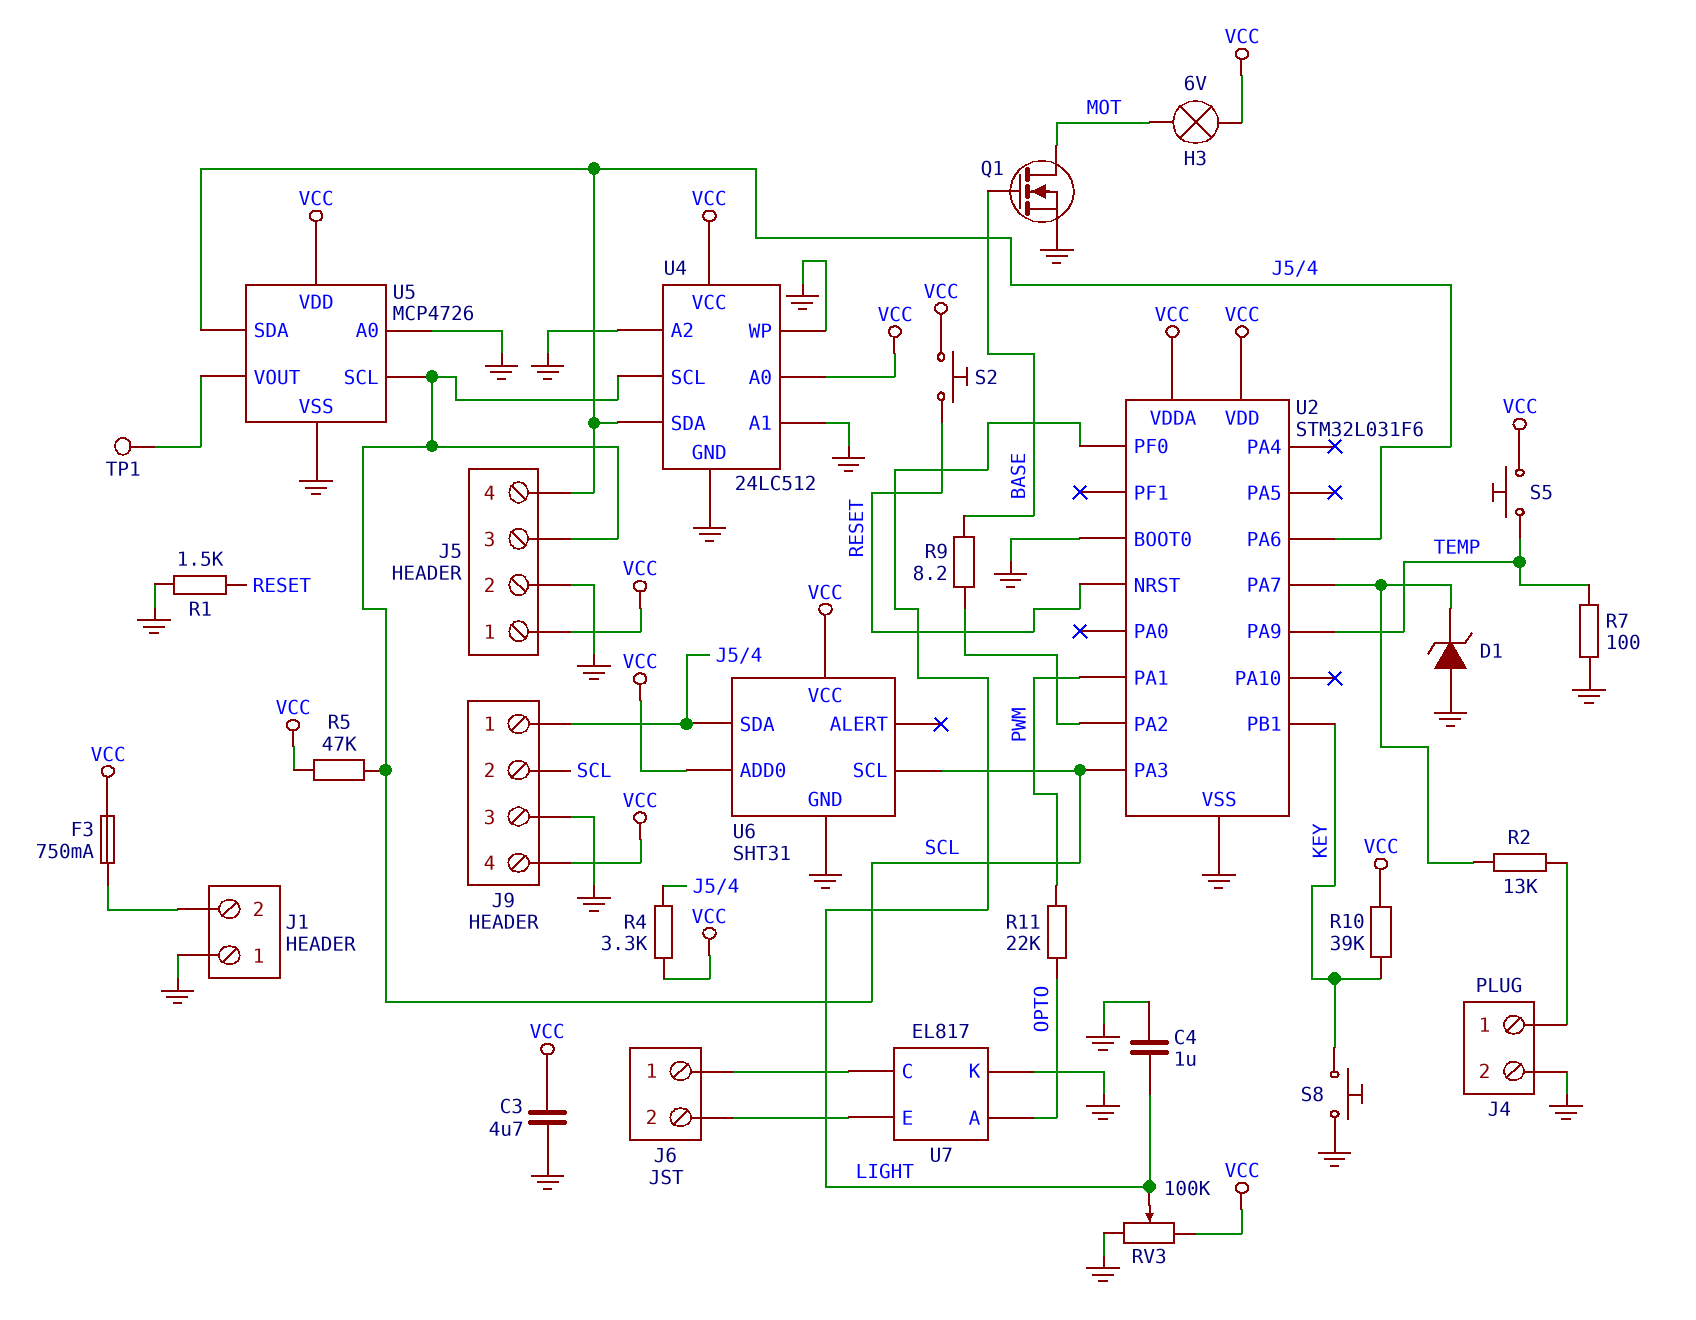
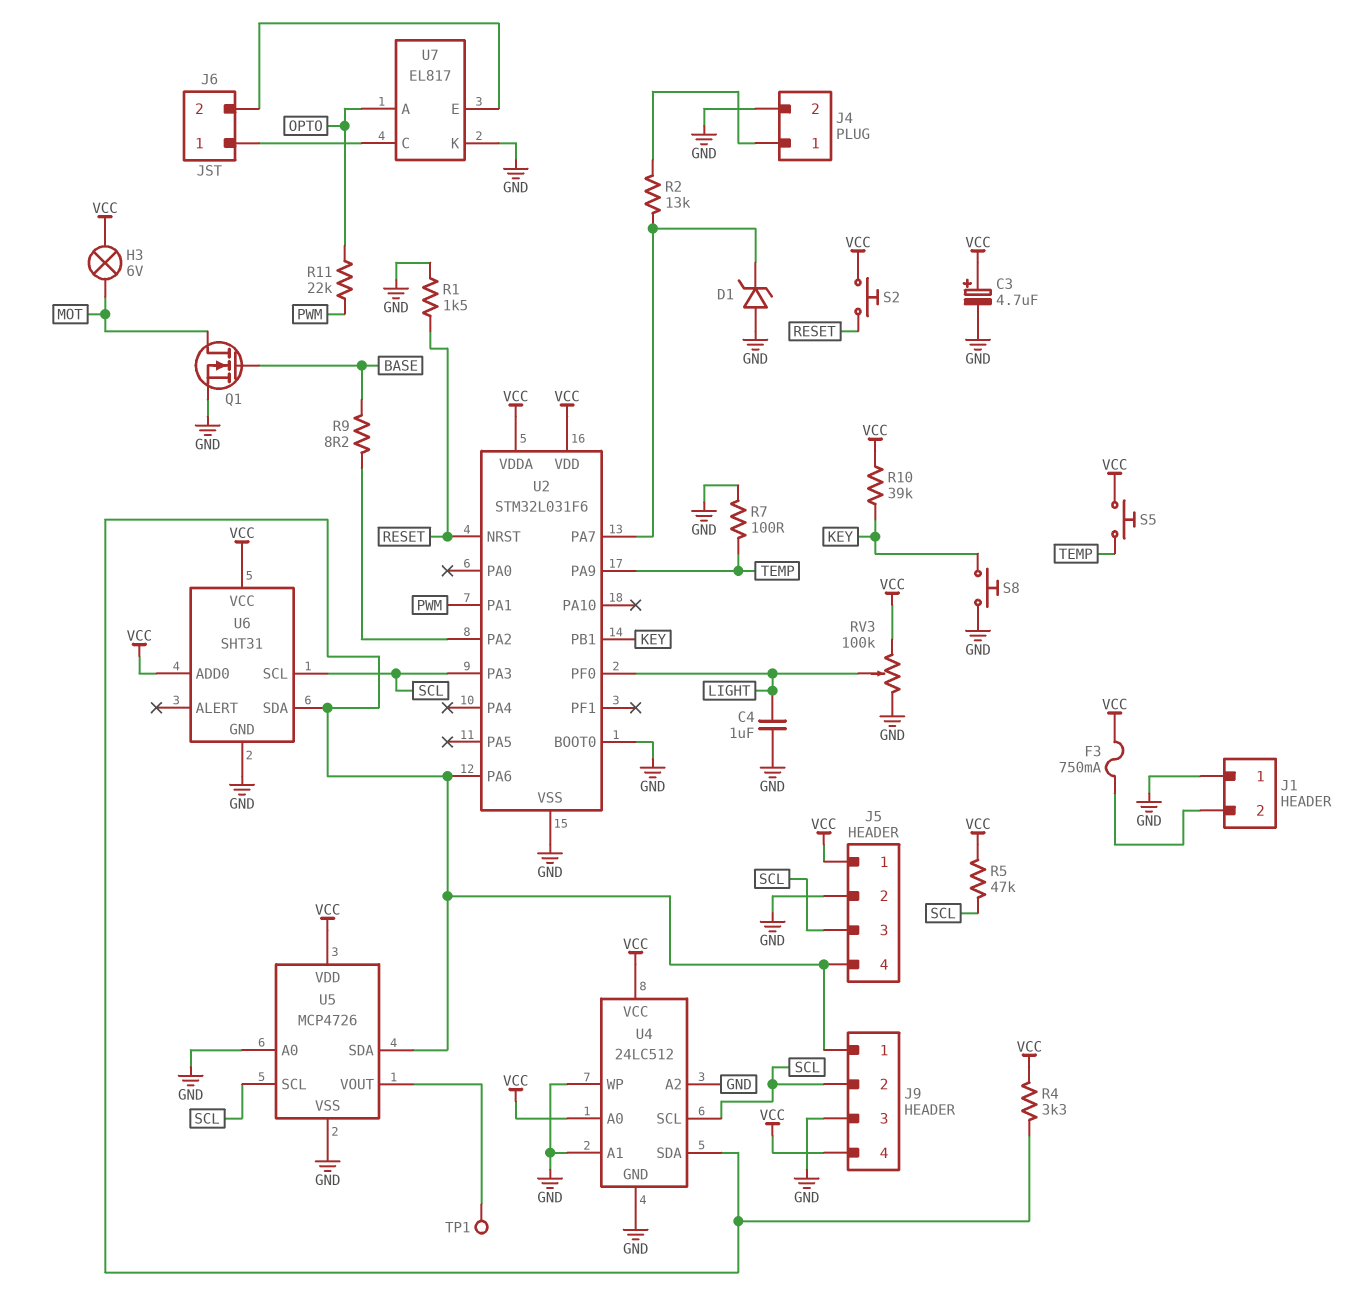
C3: 4.7uF (GND, VCC) -> 4.7uF (plus VCC, minus GND)

